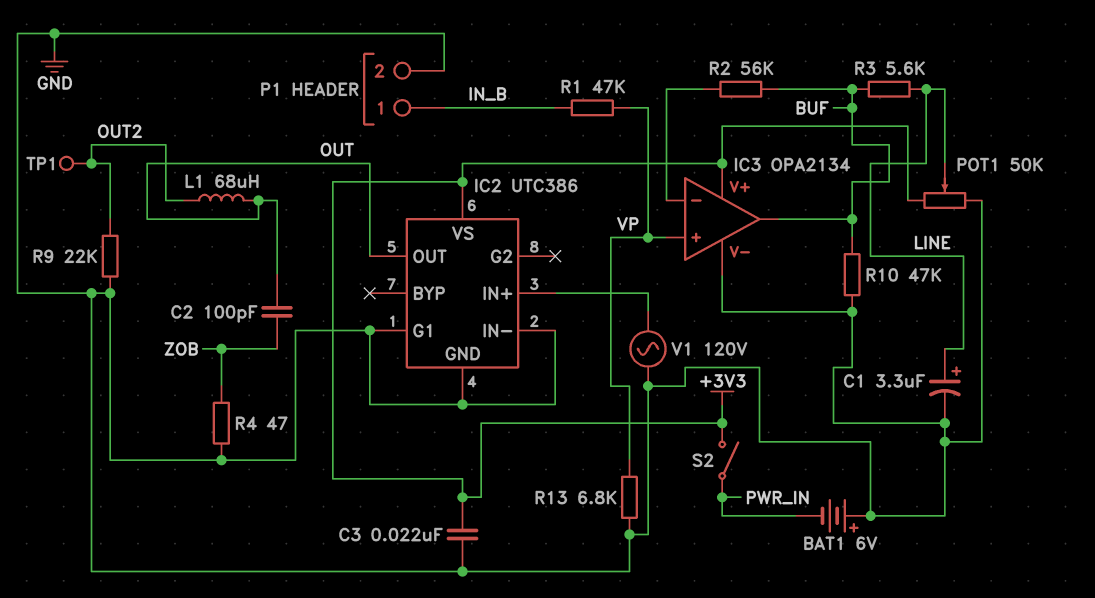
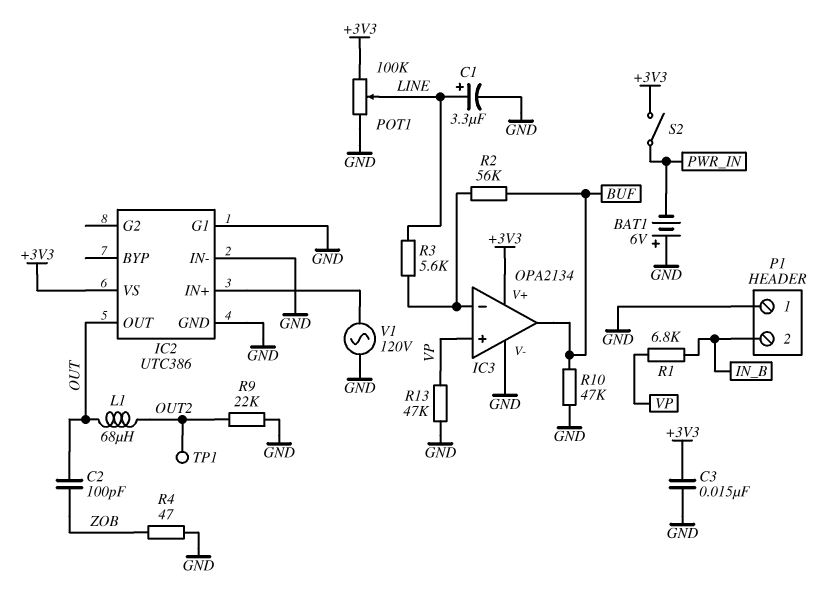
C3: 22nF (+3V3, GND) -> 15nF (+3V3, GND)
P1 pin 1: IN_B -> GND
P1 pin 2: GND -> IN_B
POT1: 50k (+3V3, GND, wiper LINE) -> 100k (+3V3, GND, wiper LINE)
R1: 47k (IN_B, VP) -> 6.8k (IN_B, VP)
R3: 5.6k (BUF, LINE) -> 5.6k (IC3/in-, LINE)
R13: 6.8k (GND, VP) -> 47k (GND, VP)

